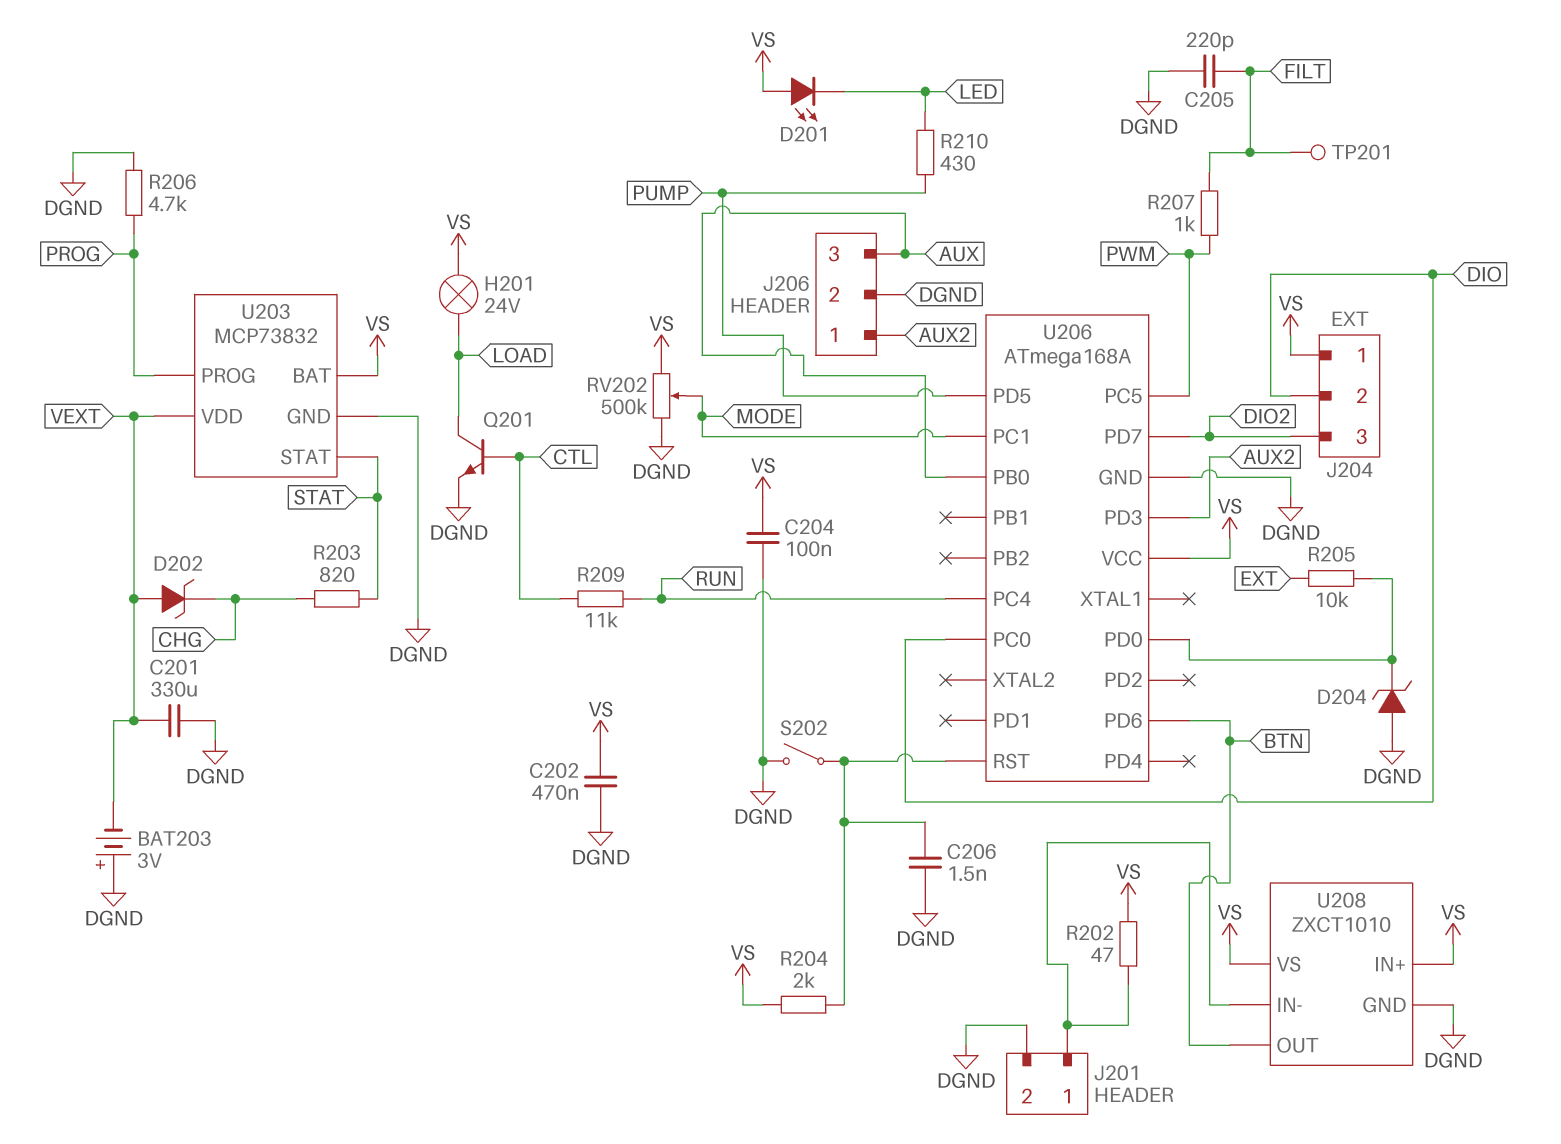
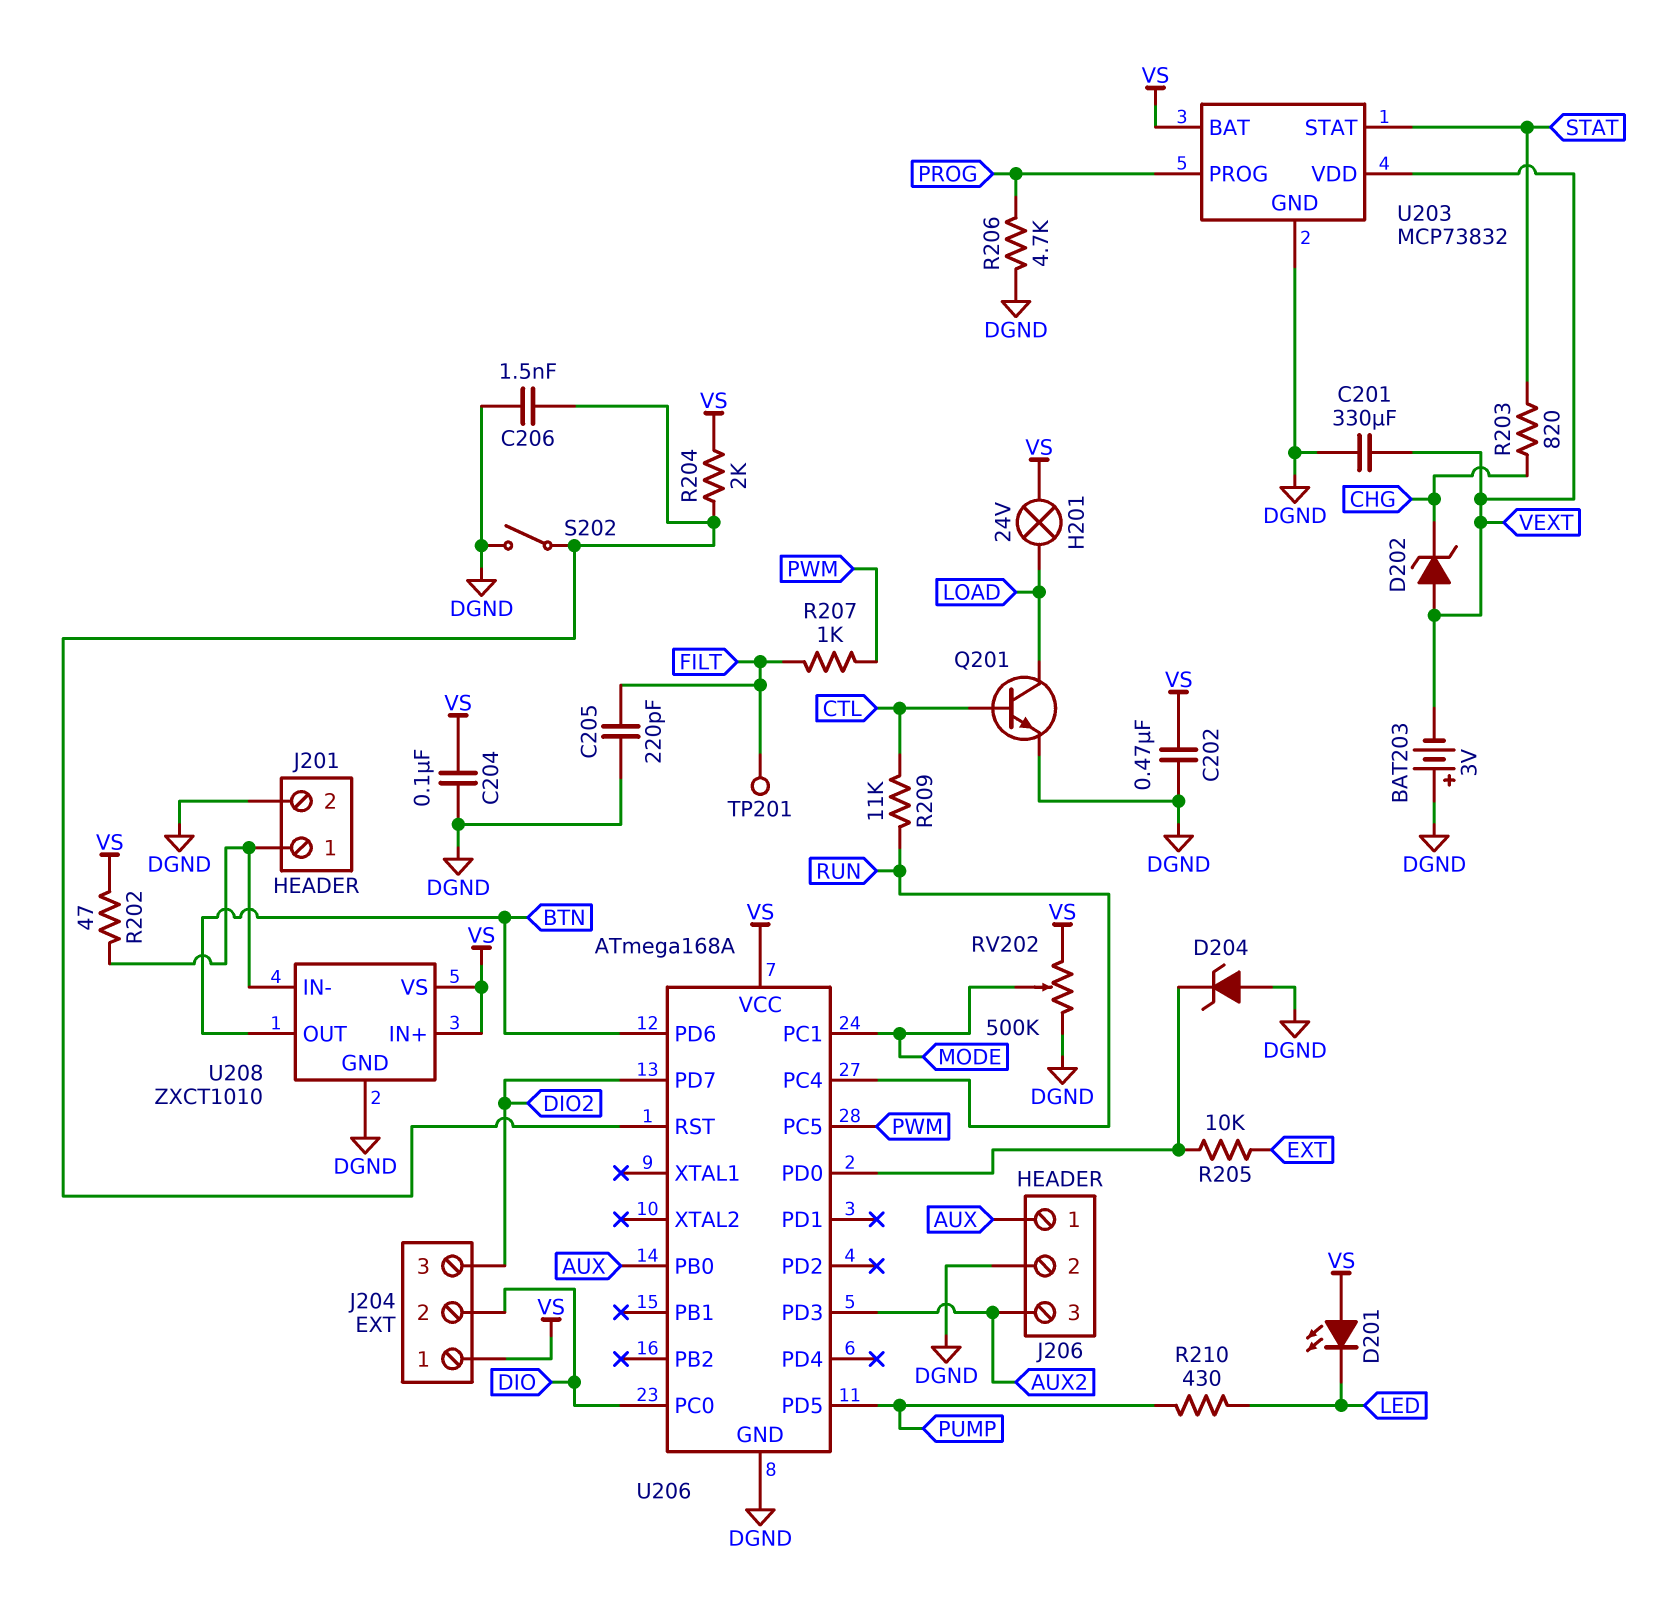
J206 pin 1: AUX2 -> AUX
J206 pin 3: AUX -> AUX2

